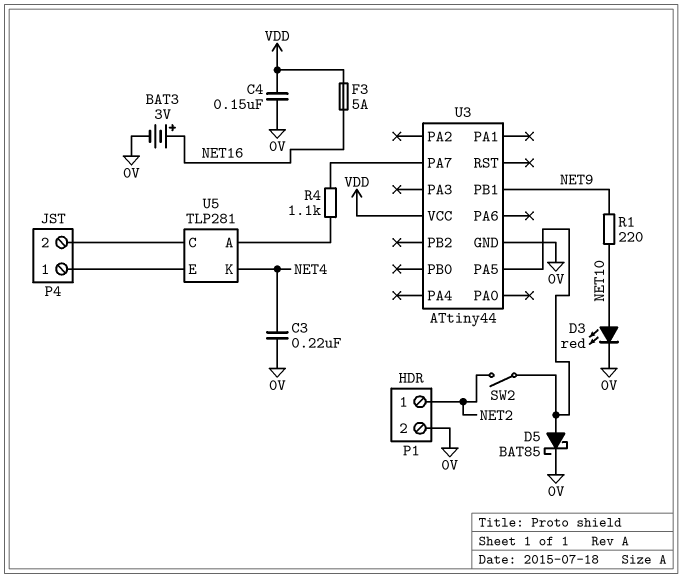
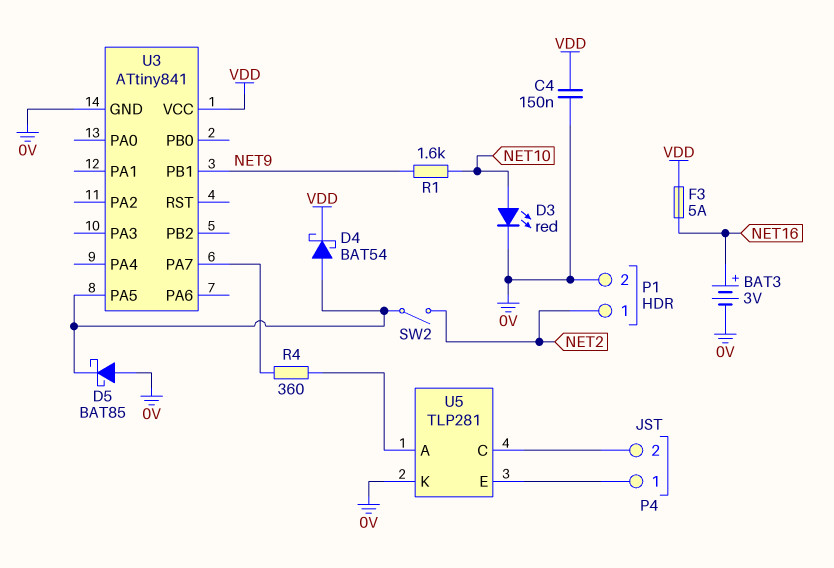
C3: 220nF (0V, NET4) -> none
D4: none -> schottky BAT54 (A U3/PA5, K VDD)
D5: schottky BAT85 (A U3/PA5, K 0V) -> schottky BAT85 (A 0V, K U3/PA5)
R1: 220 (NET9, NET10) -> 1.6k (NET9, NET10)
R4: 1.1k (U3/PA7, U5/A) -> 360 (U3/PA7, U5/A)
U3: ATtiny44 -> ATtiny841
U5 pin K: NET4 -> 0V

